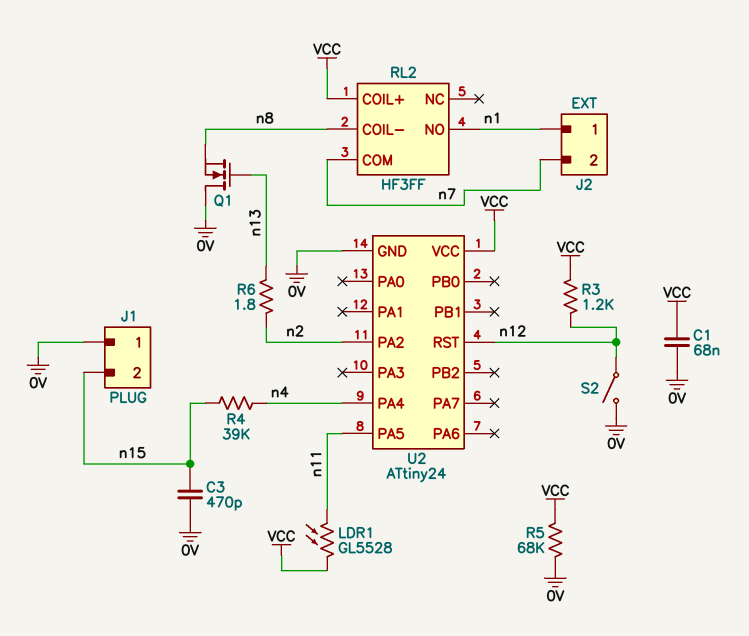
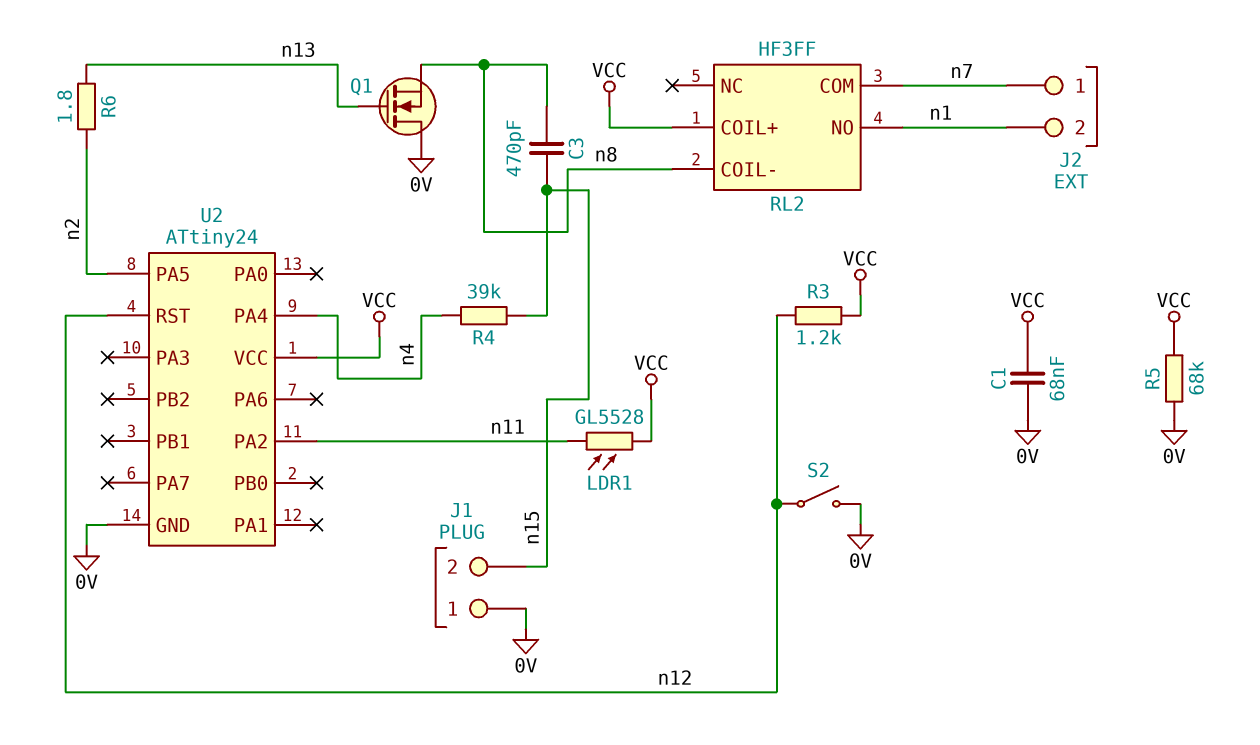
C3: 470pF (0V, n15) -> 470pF (n8, n15)
J2 pin 1: n1 -> n7
J2 pin 2: n7 -> n1
U2 pin PA2: n2 -> n11
U2 pin PA5: n11 -> n2

